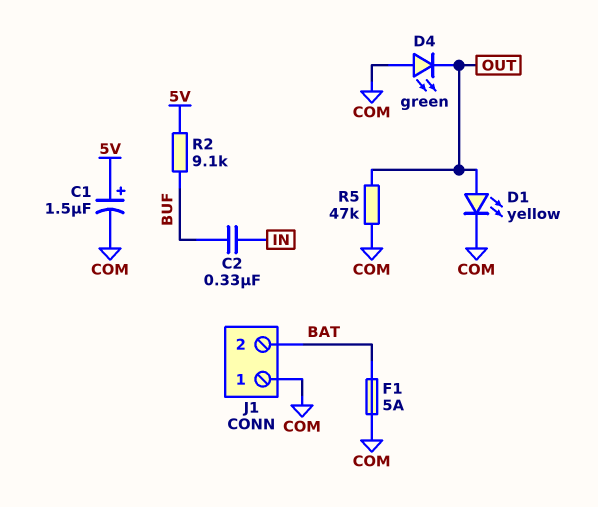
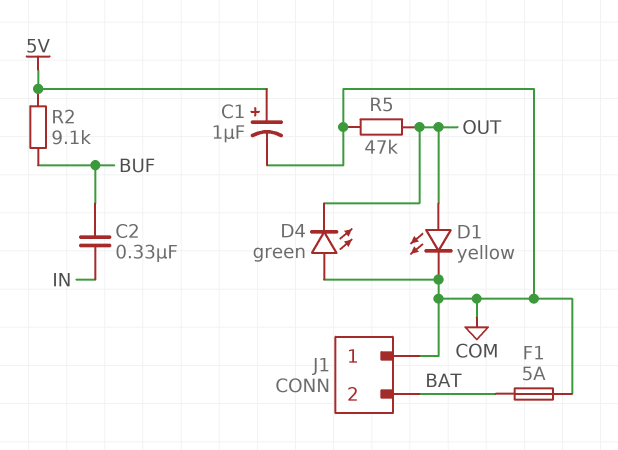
C1: 1.5uF (plus 5V, minus COM) -> 1uF (plus 5V, minus COM)

